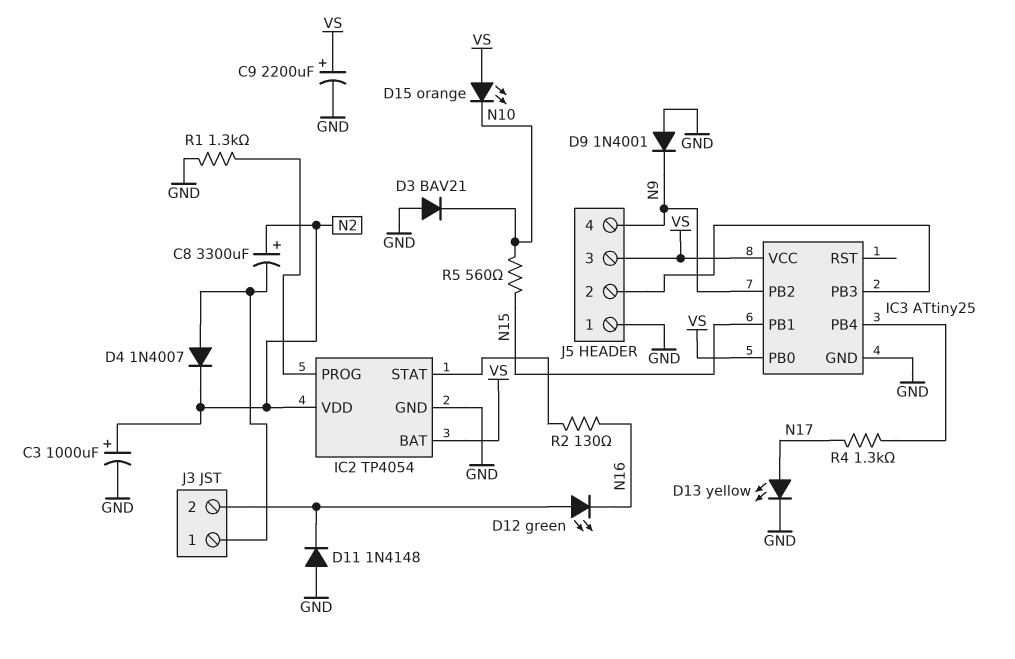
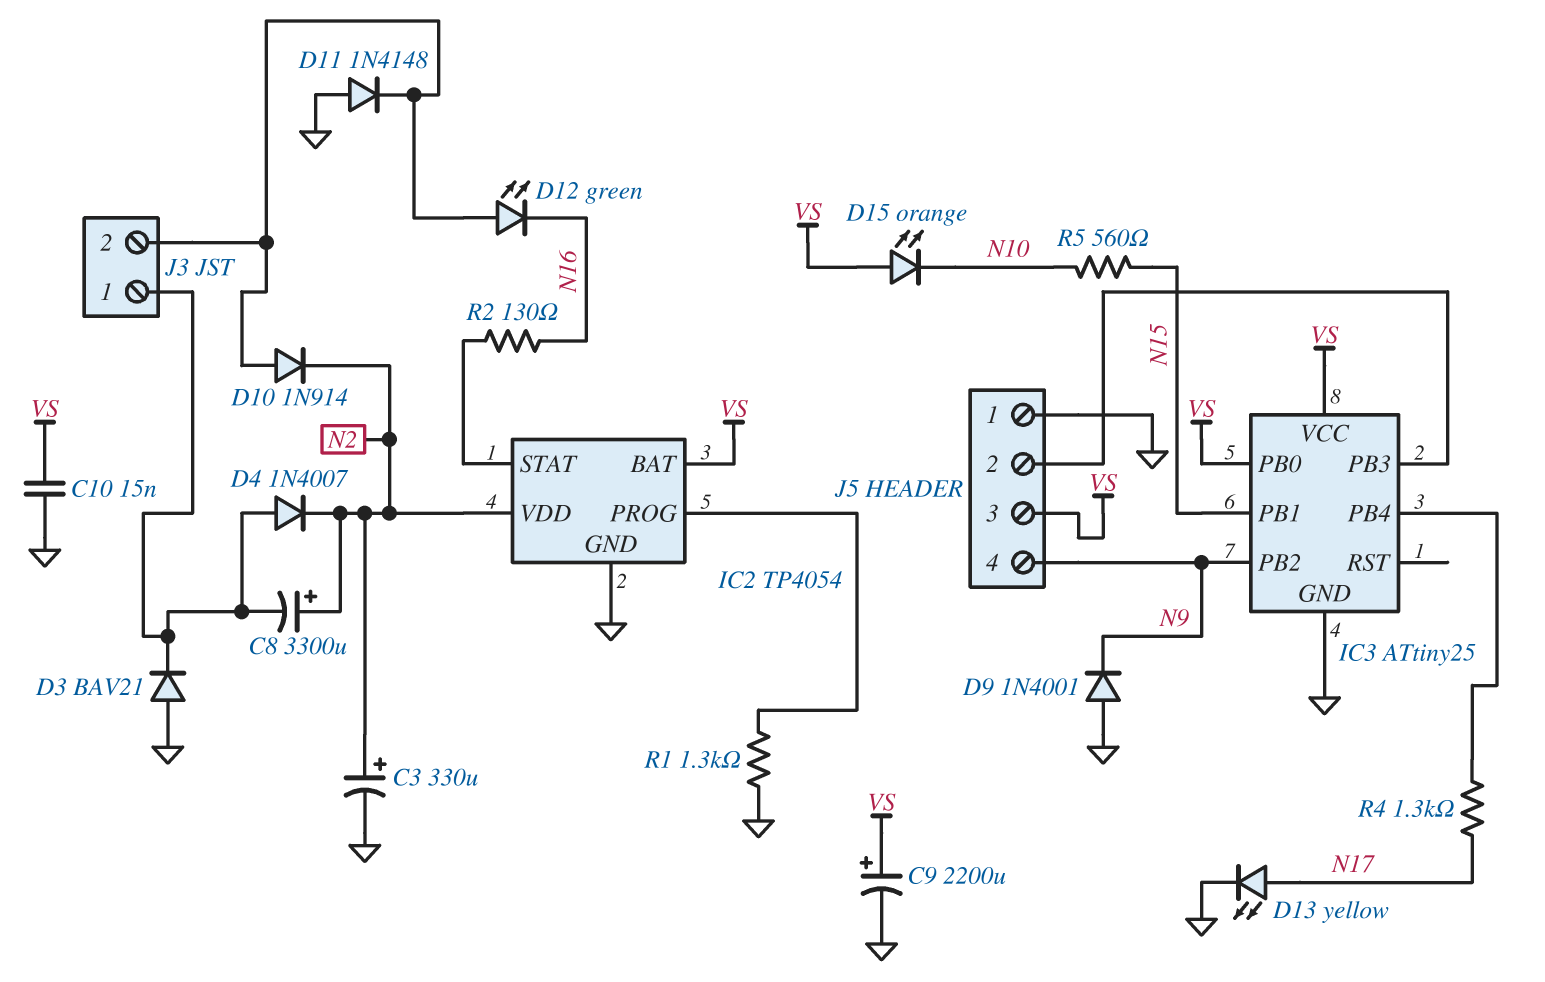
C3: 1000uF (plus N2, minus GND) -> 330uF (plus N2, minus GND)
C10: none -> 15nF (GND, VS)
D3: diode BAV21 (A GND, K N10) -> diode BAV21 (A GND, K J3/1)
D10: none -> diode 1N914 (A J3/2, K N2)

